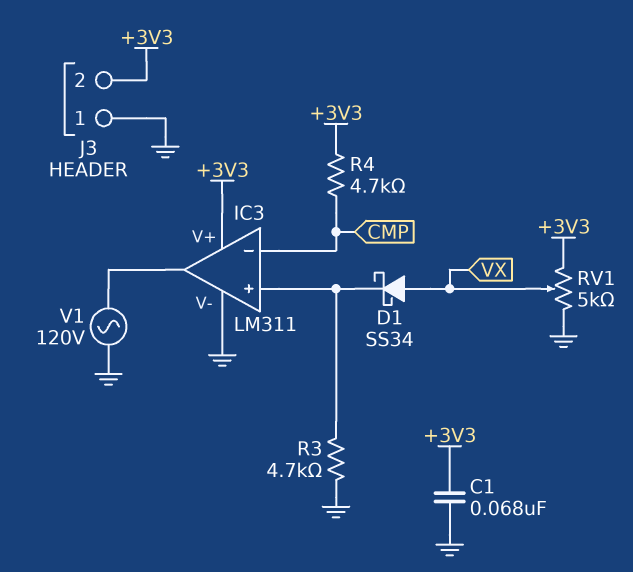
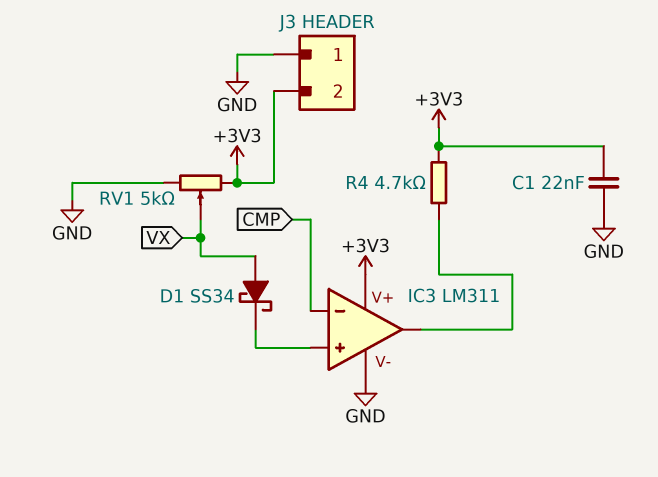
C1: 68nF (+3V3, GND) -> 22nF (+3V3, GND)
R3: 4.7k (GND, IC3/in+) -> none
R4: 4.7k (+3V3, CMP) -> 4.7k (+3V3, IC3/out)
V1: AC 120V (GND, IC3/out) -> none

